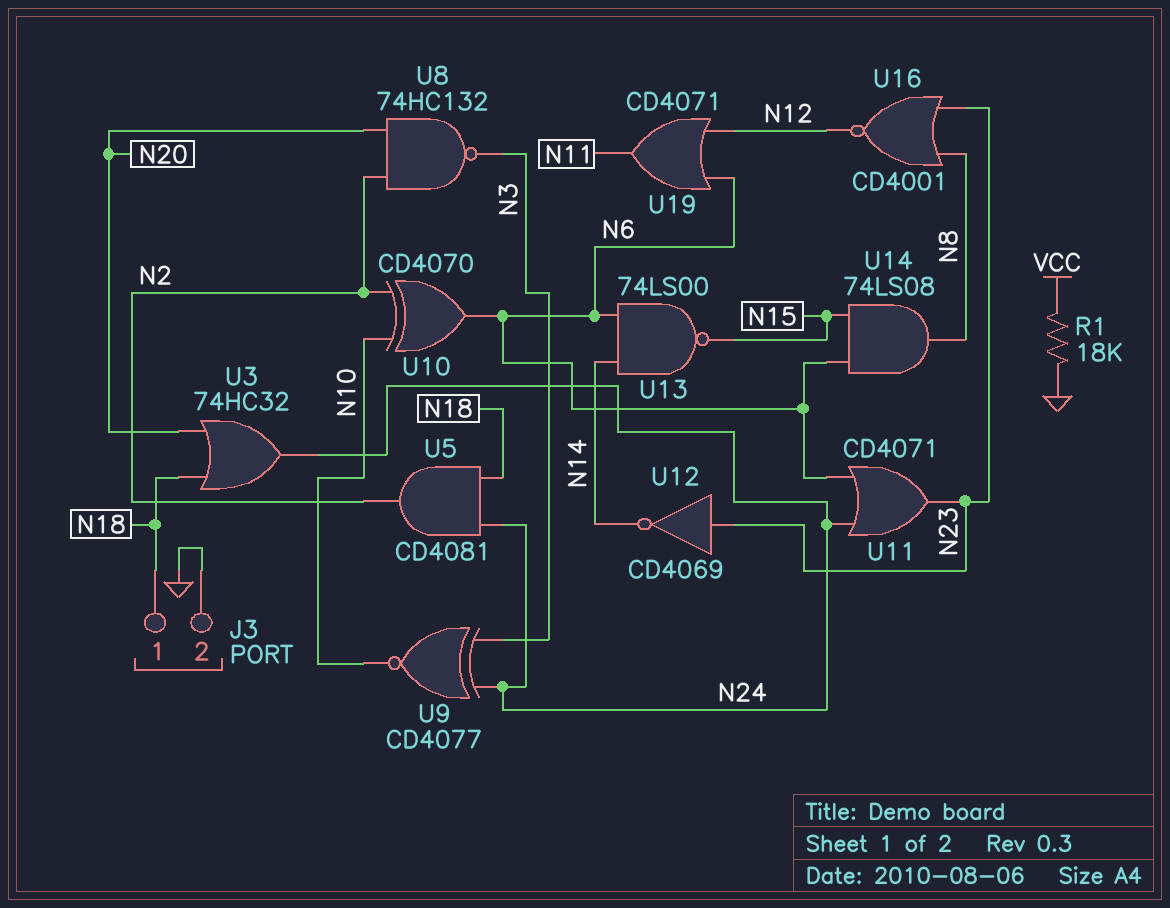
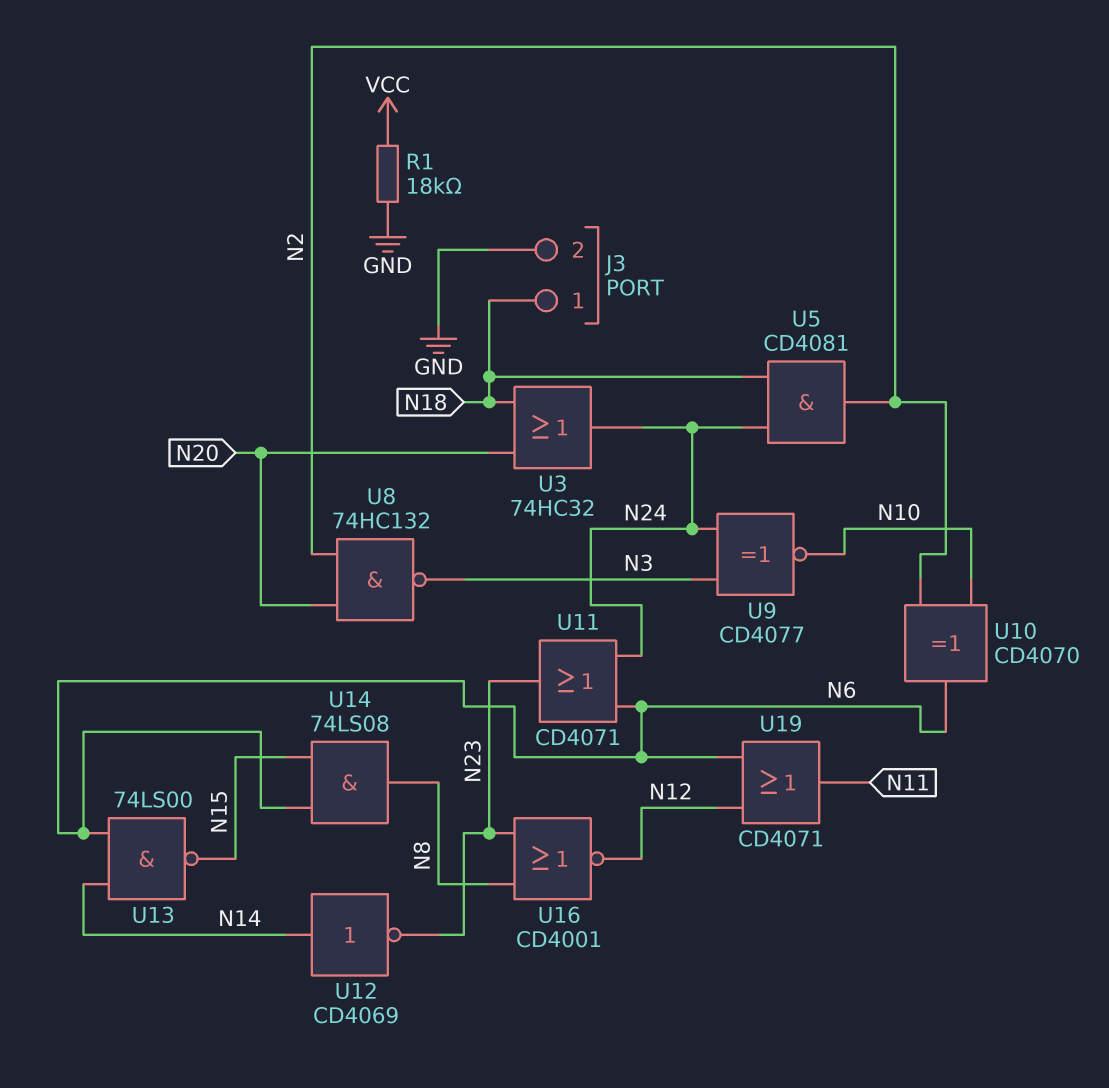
U12: NOT CD4069 (in N23, out N14) -> NOT CD4069 (in N14, out N23)

